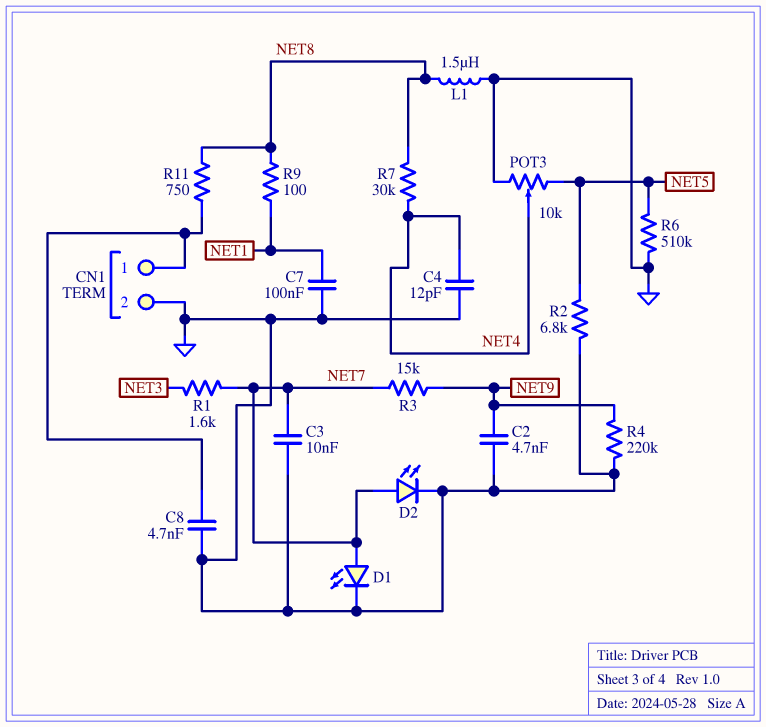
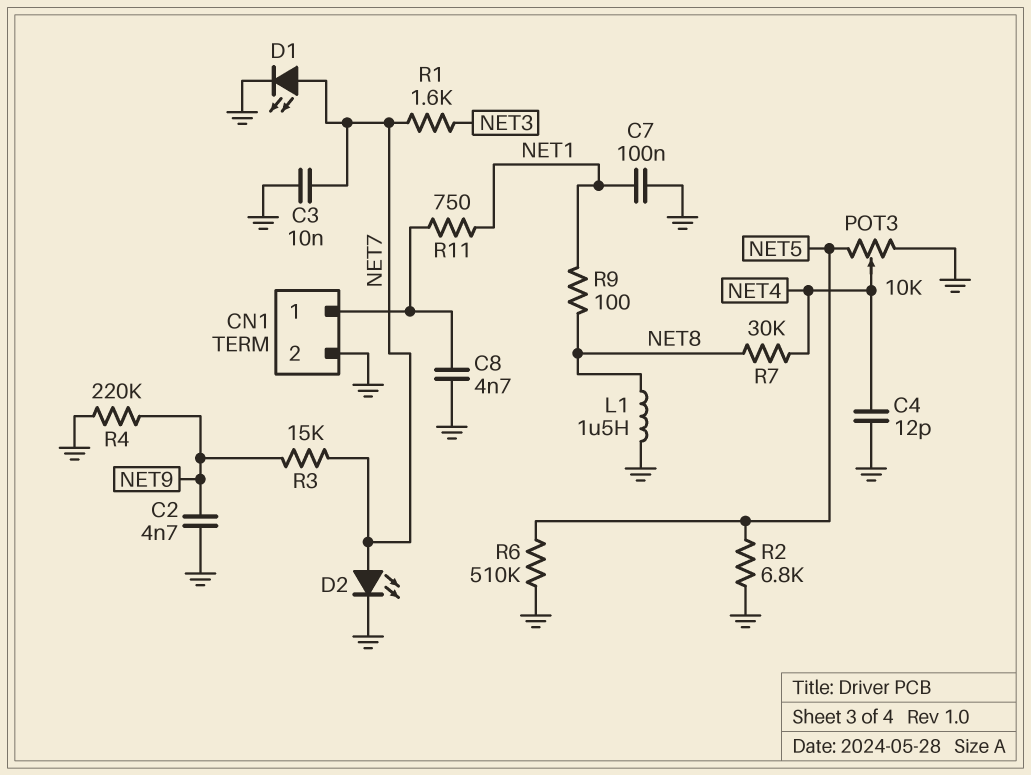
R11: 750 (CN1/1, NET8) -> 750 (CN1/1, NET1)

